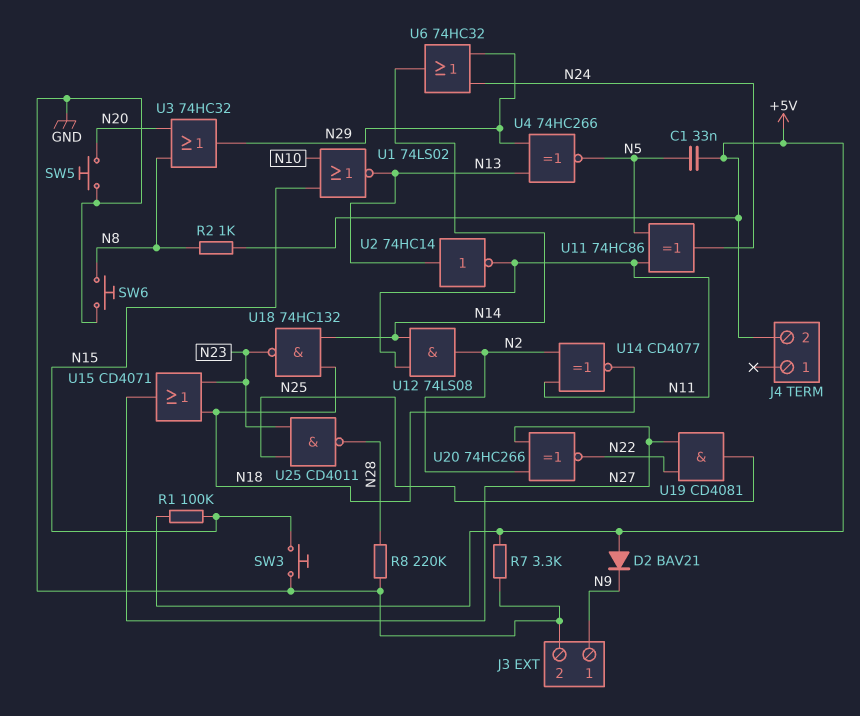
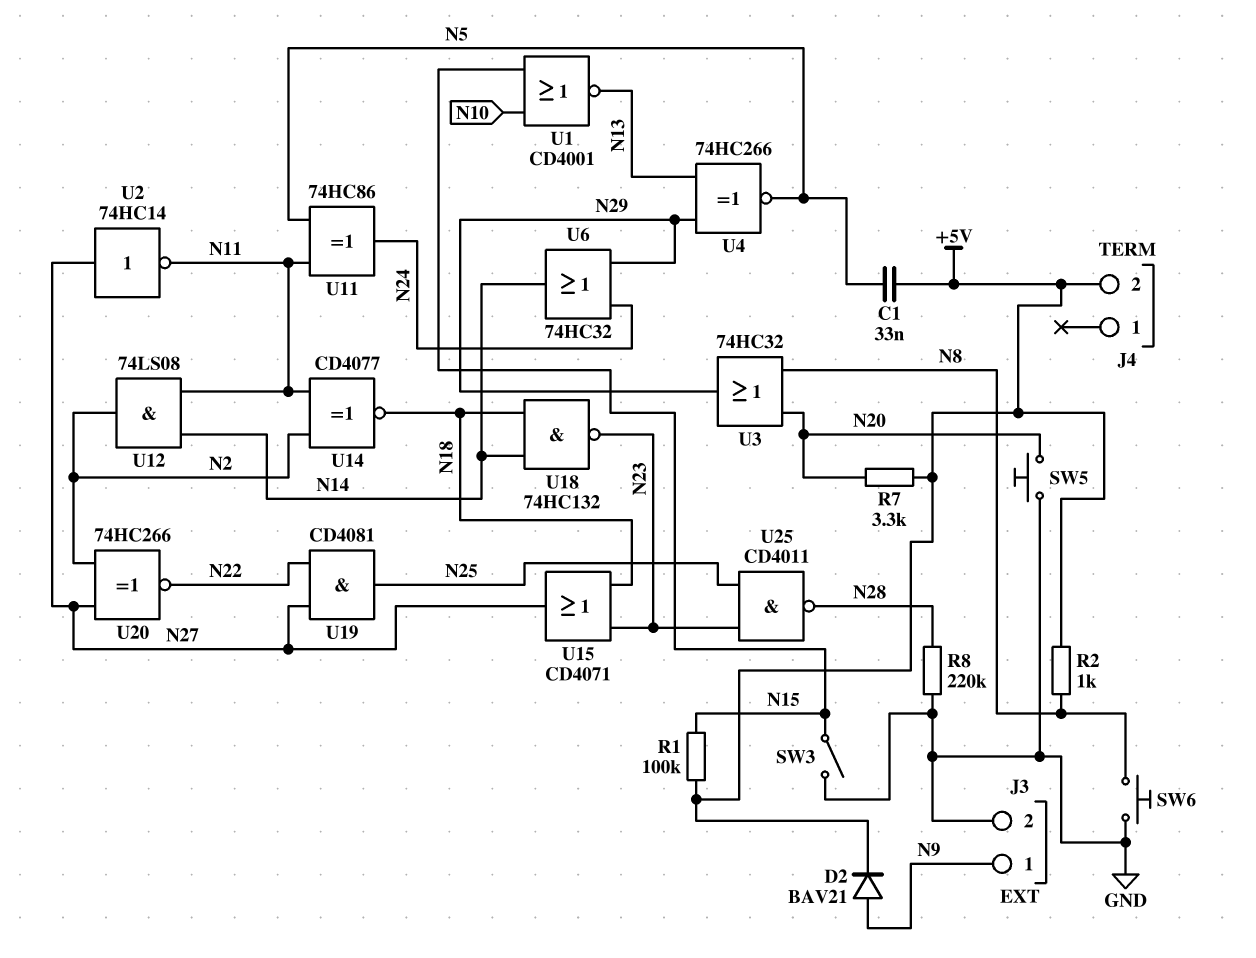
D2: diode BAV21 (A +5V, K N9) -> diode BAV21 (A N9, K +5V)
R7: 3.3k (+5V, GND) -> 3.3k (+5V, N20)
SW3: button (GND, N15) -> switch (GND, N15)
U1: NOR 74LS02 (in N10, in N15, out N13) -> NOR CD4001 (in N10, in N15, out N13)
U2: NOT 74HC14 (in N13, out N11) -> NOT 74HC14 (in N27, out N11)

